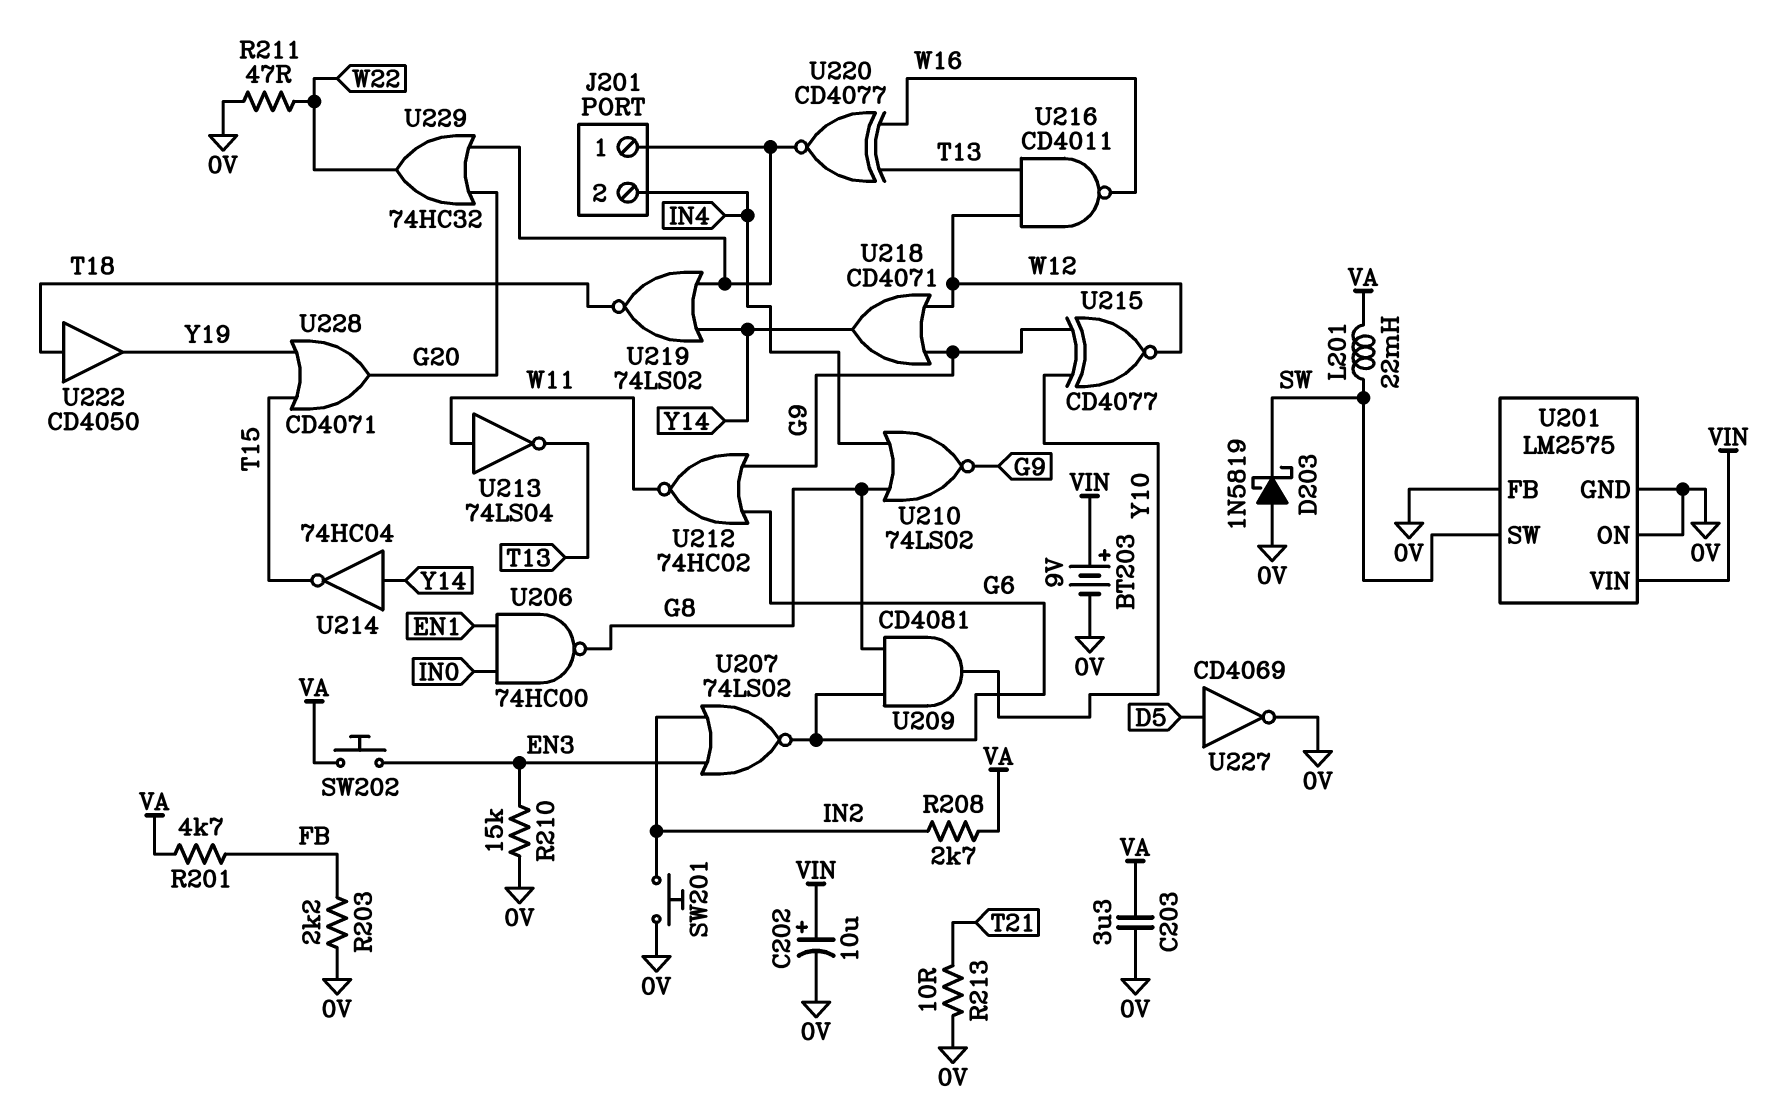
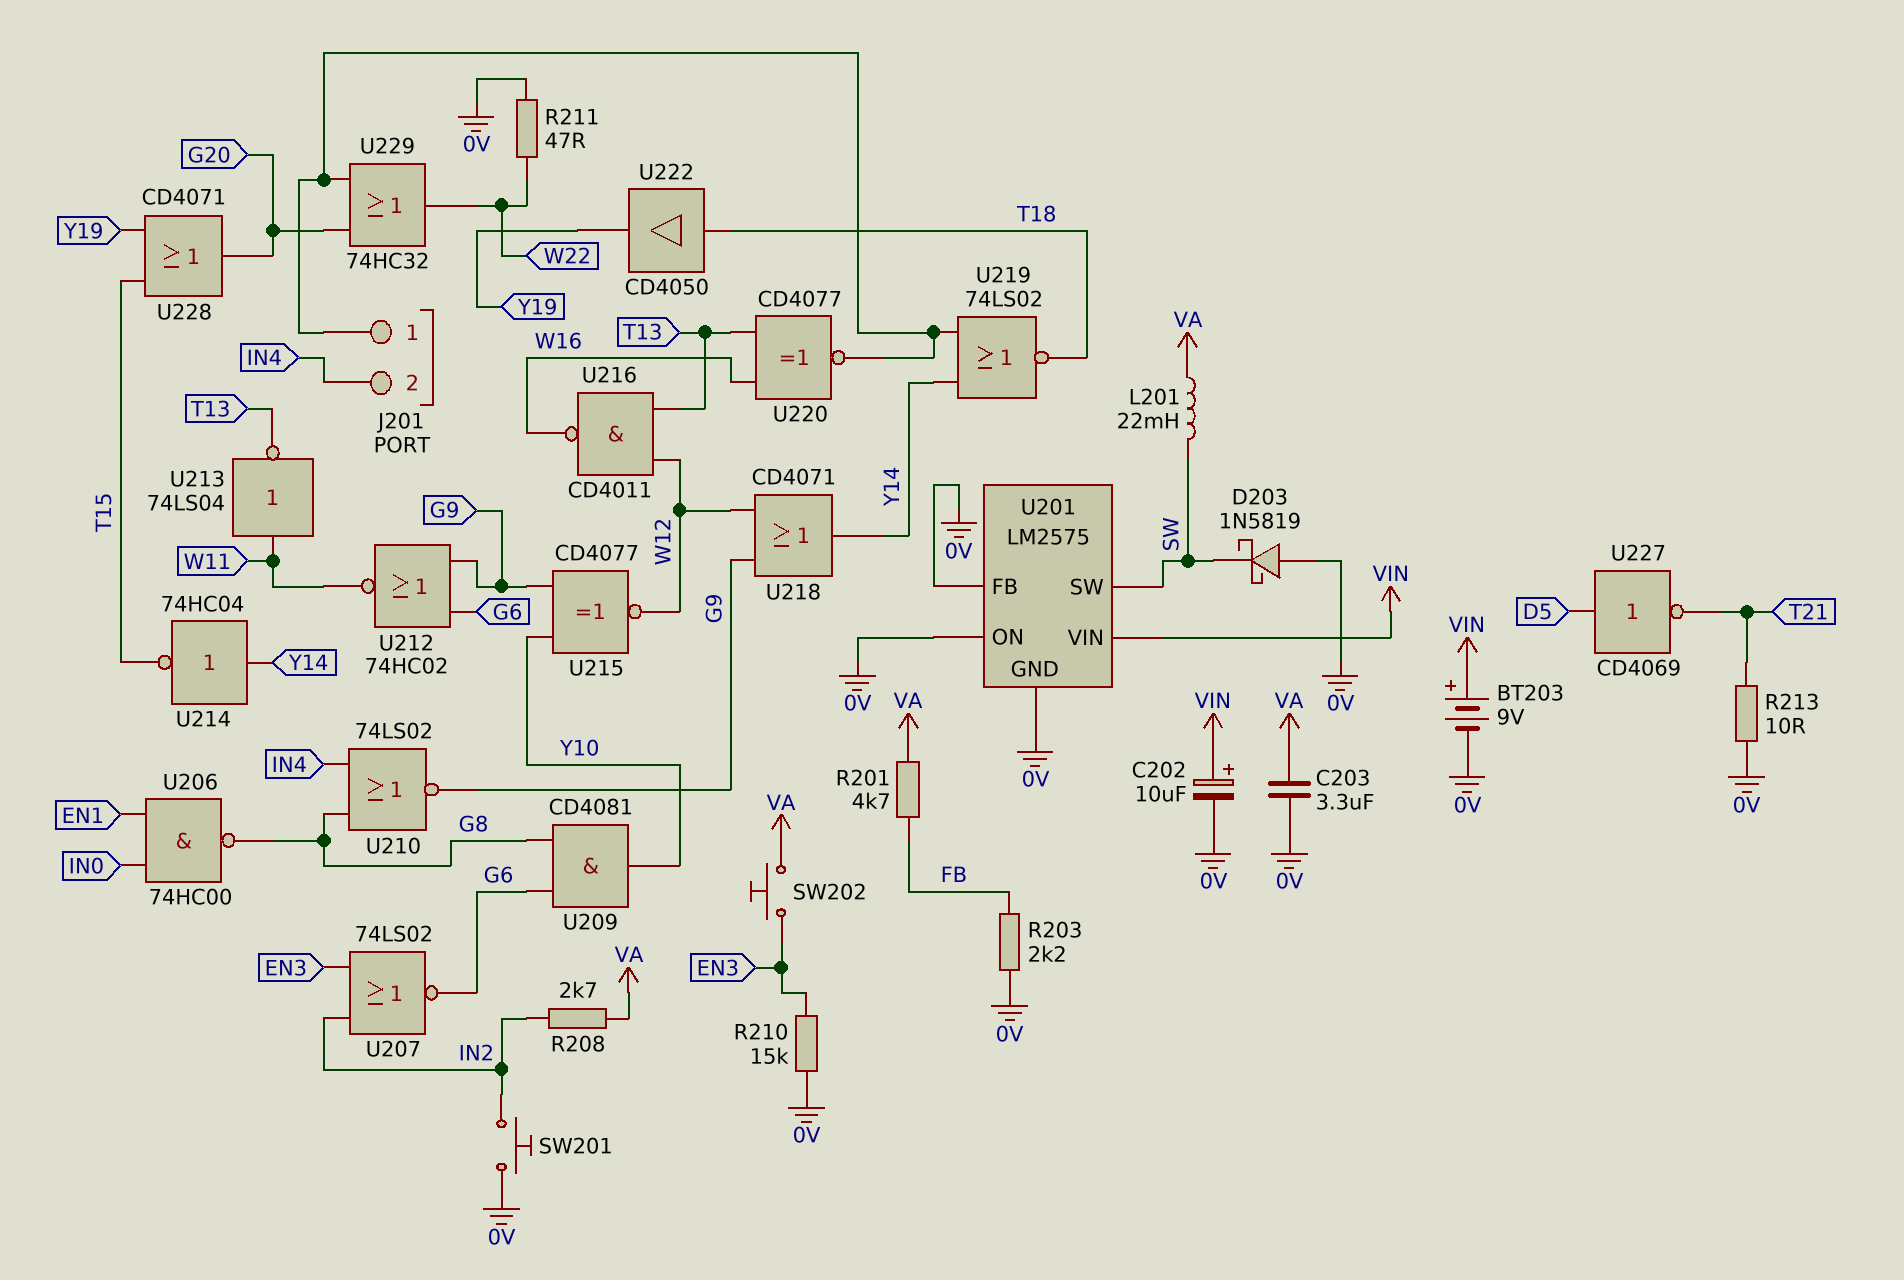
U227: NOT CD4069 (in D5, out 0V) -> NOT CD4069 (in D5, out T21)

